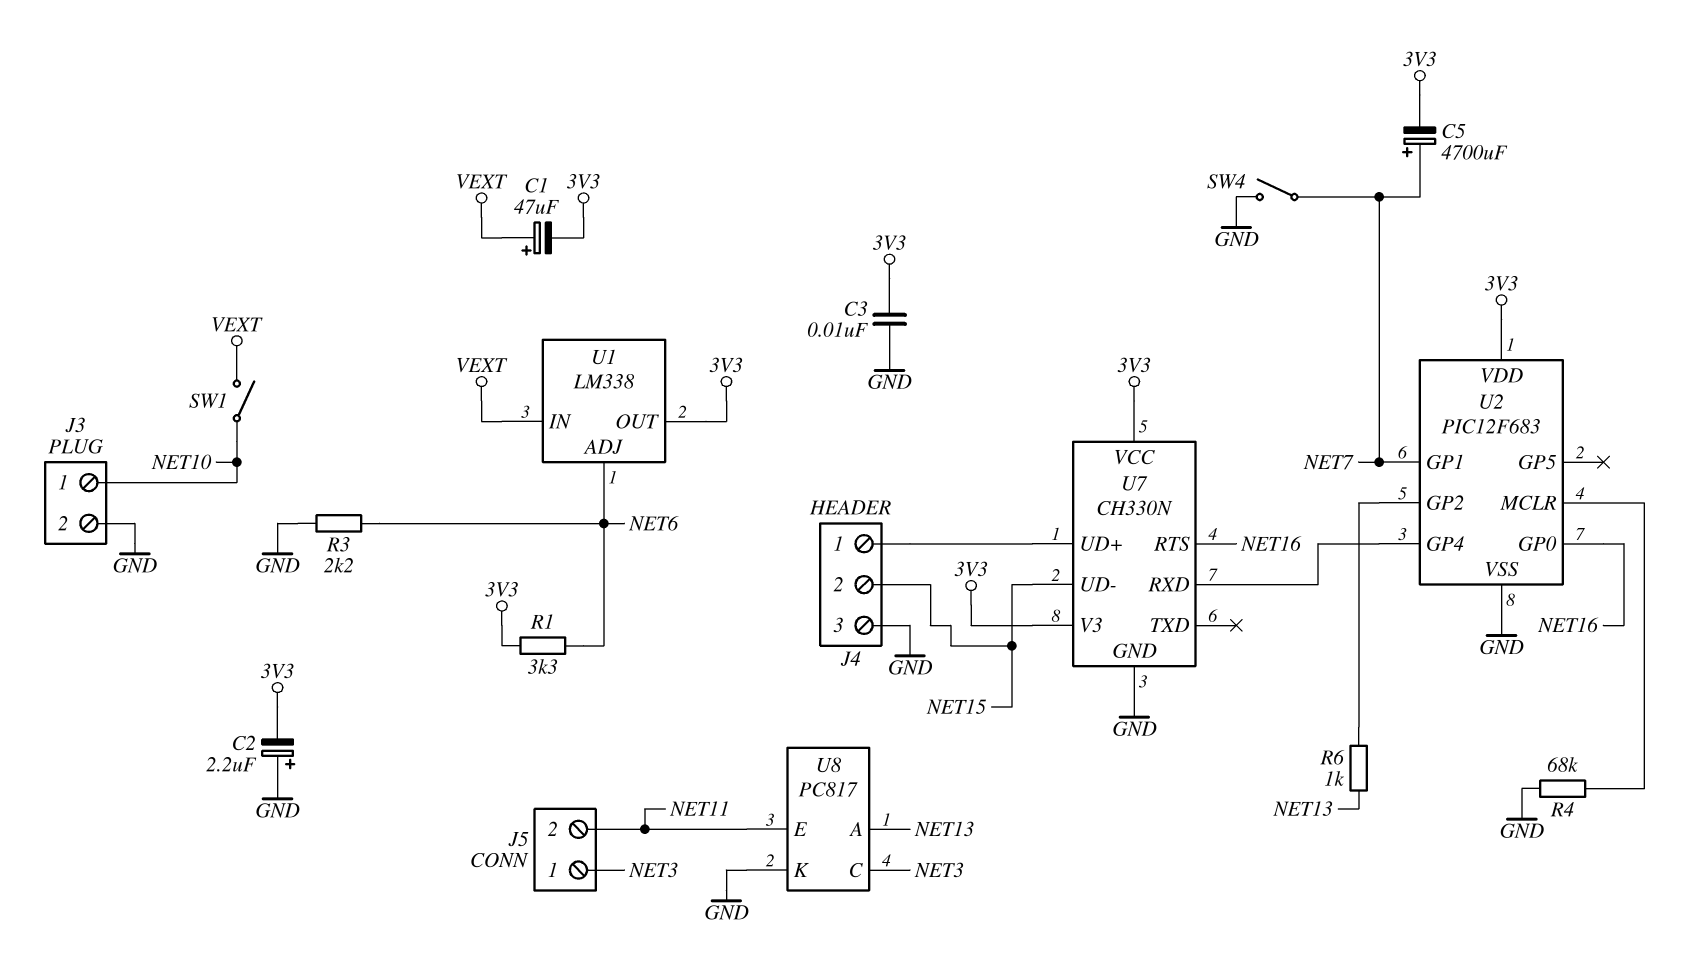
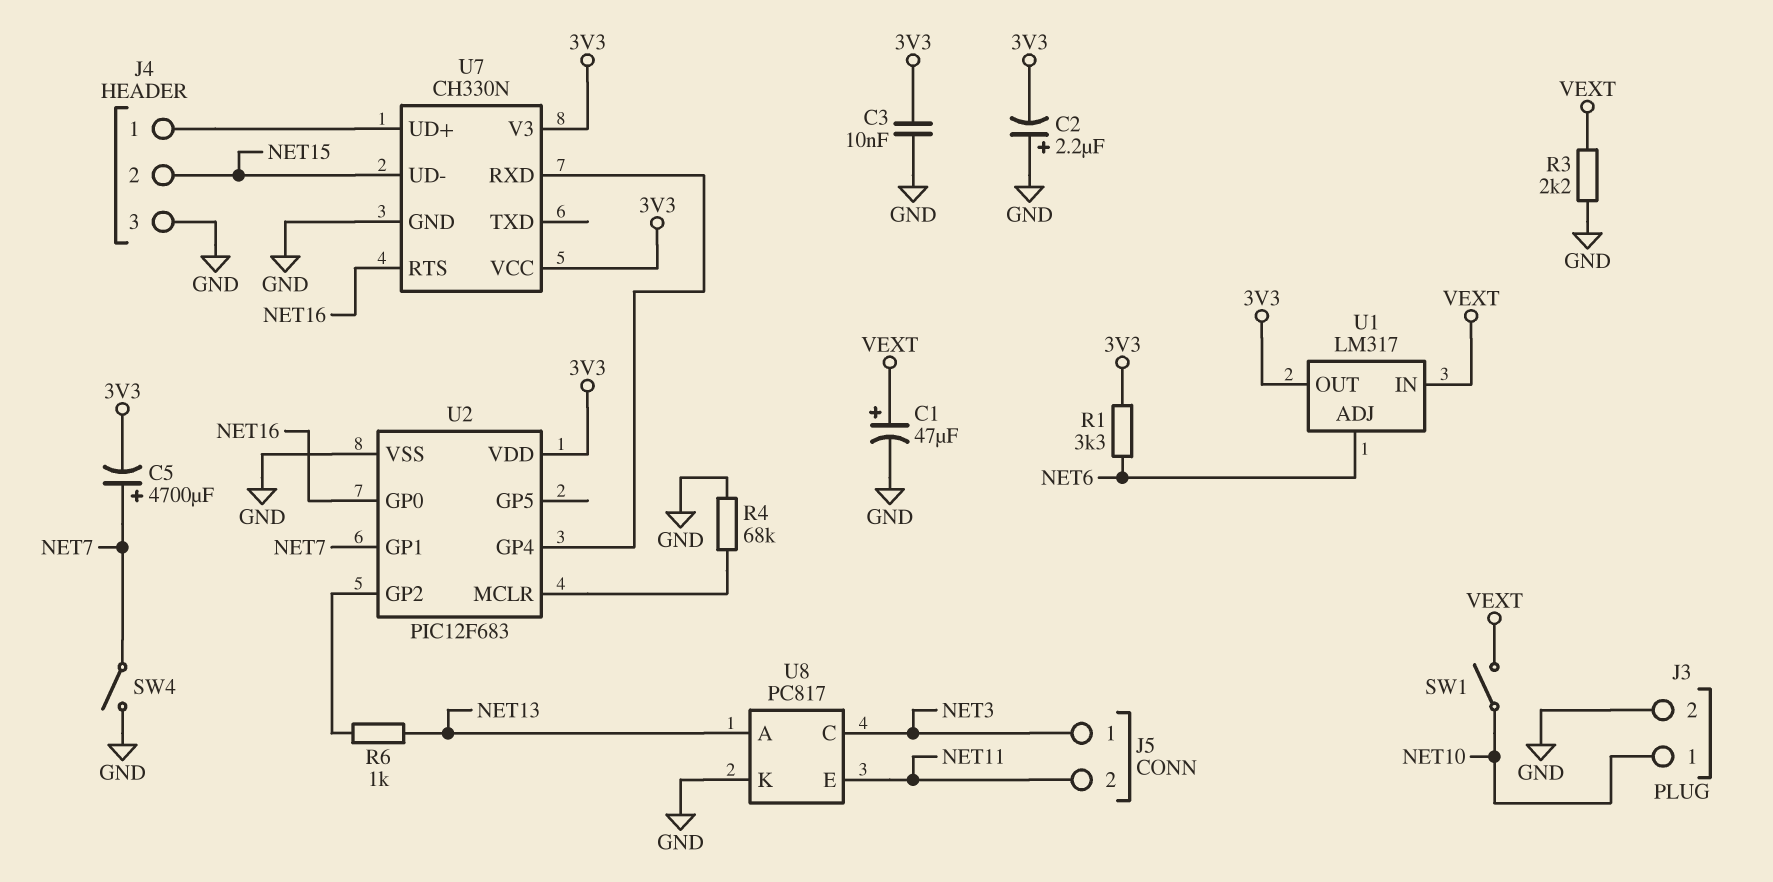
C1: 47uF (plus VEXT, minus 3V3) -> 47uF (plus VEXT, minus GND)
R3: 2.2k (GND, NET6) -> 2.2k (GND, VEXT)
U1: LM338 -> LM317

